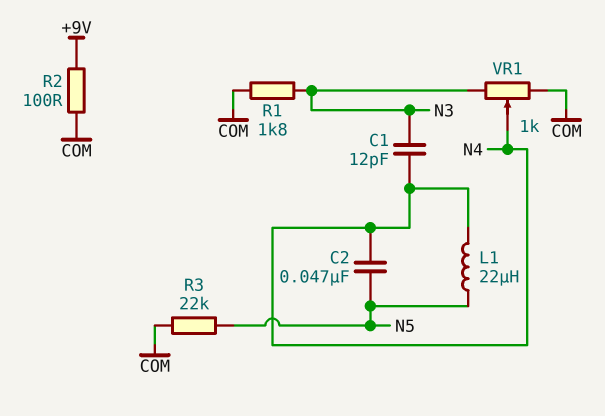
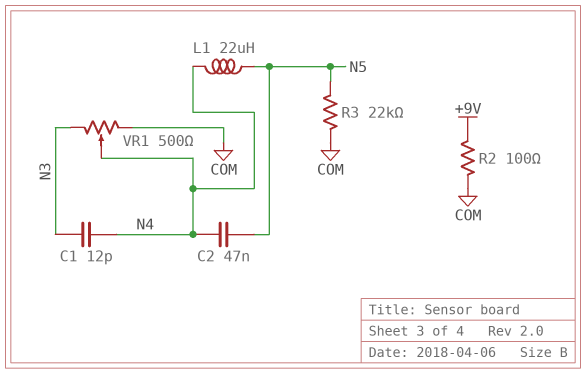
R1: 1.8k (COM, N3) -> none
VR1: 1k (COM, N3, wiper N4) -> 500 (COM, N3, wiper N4)

